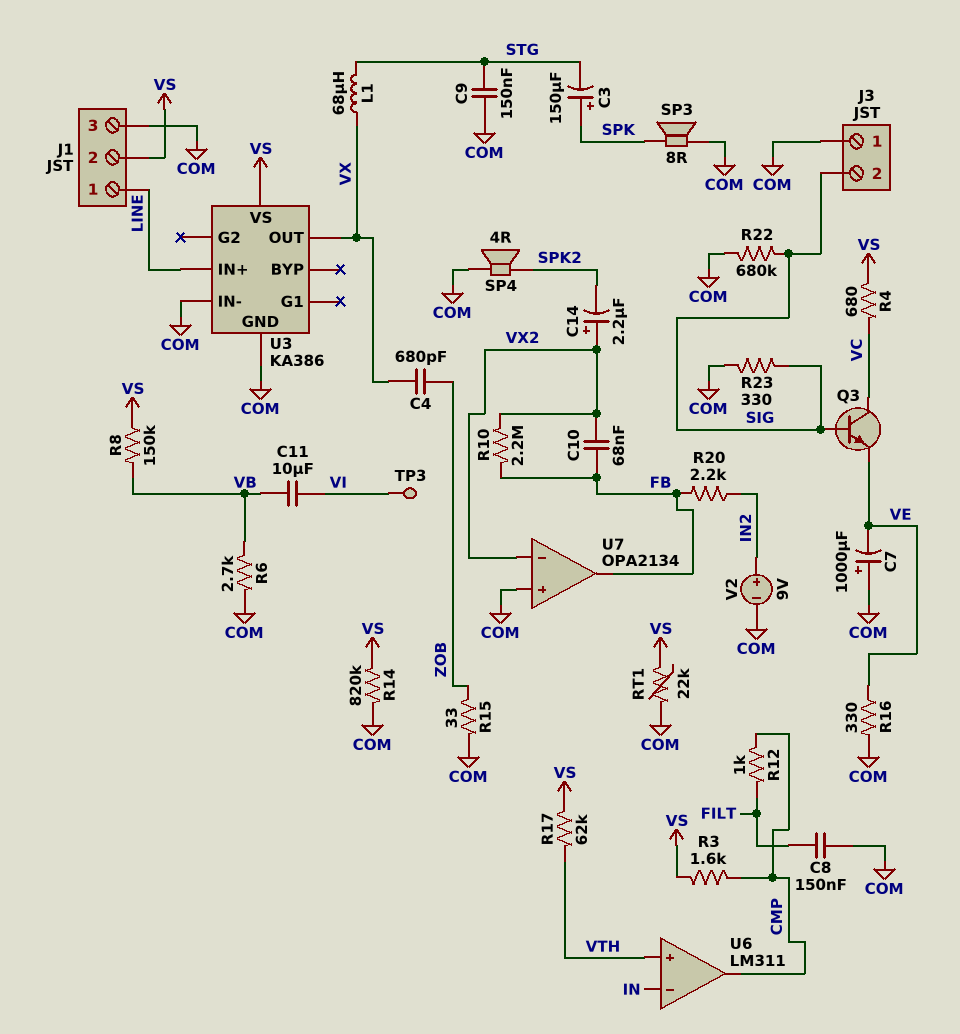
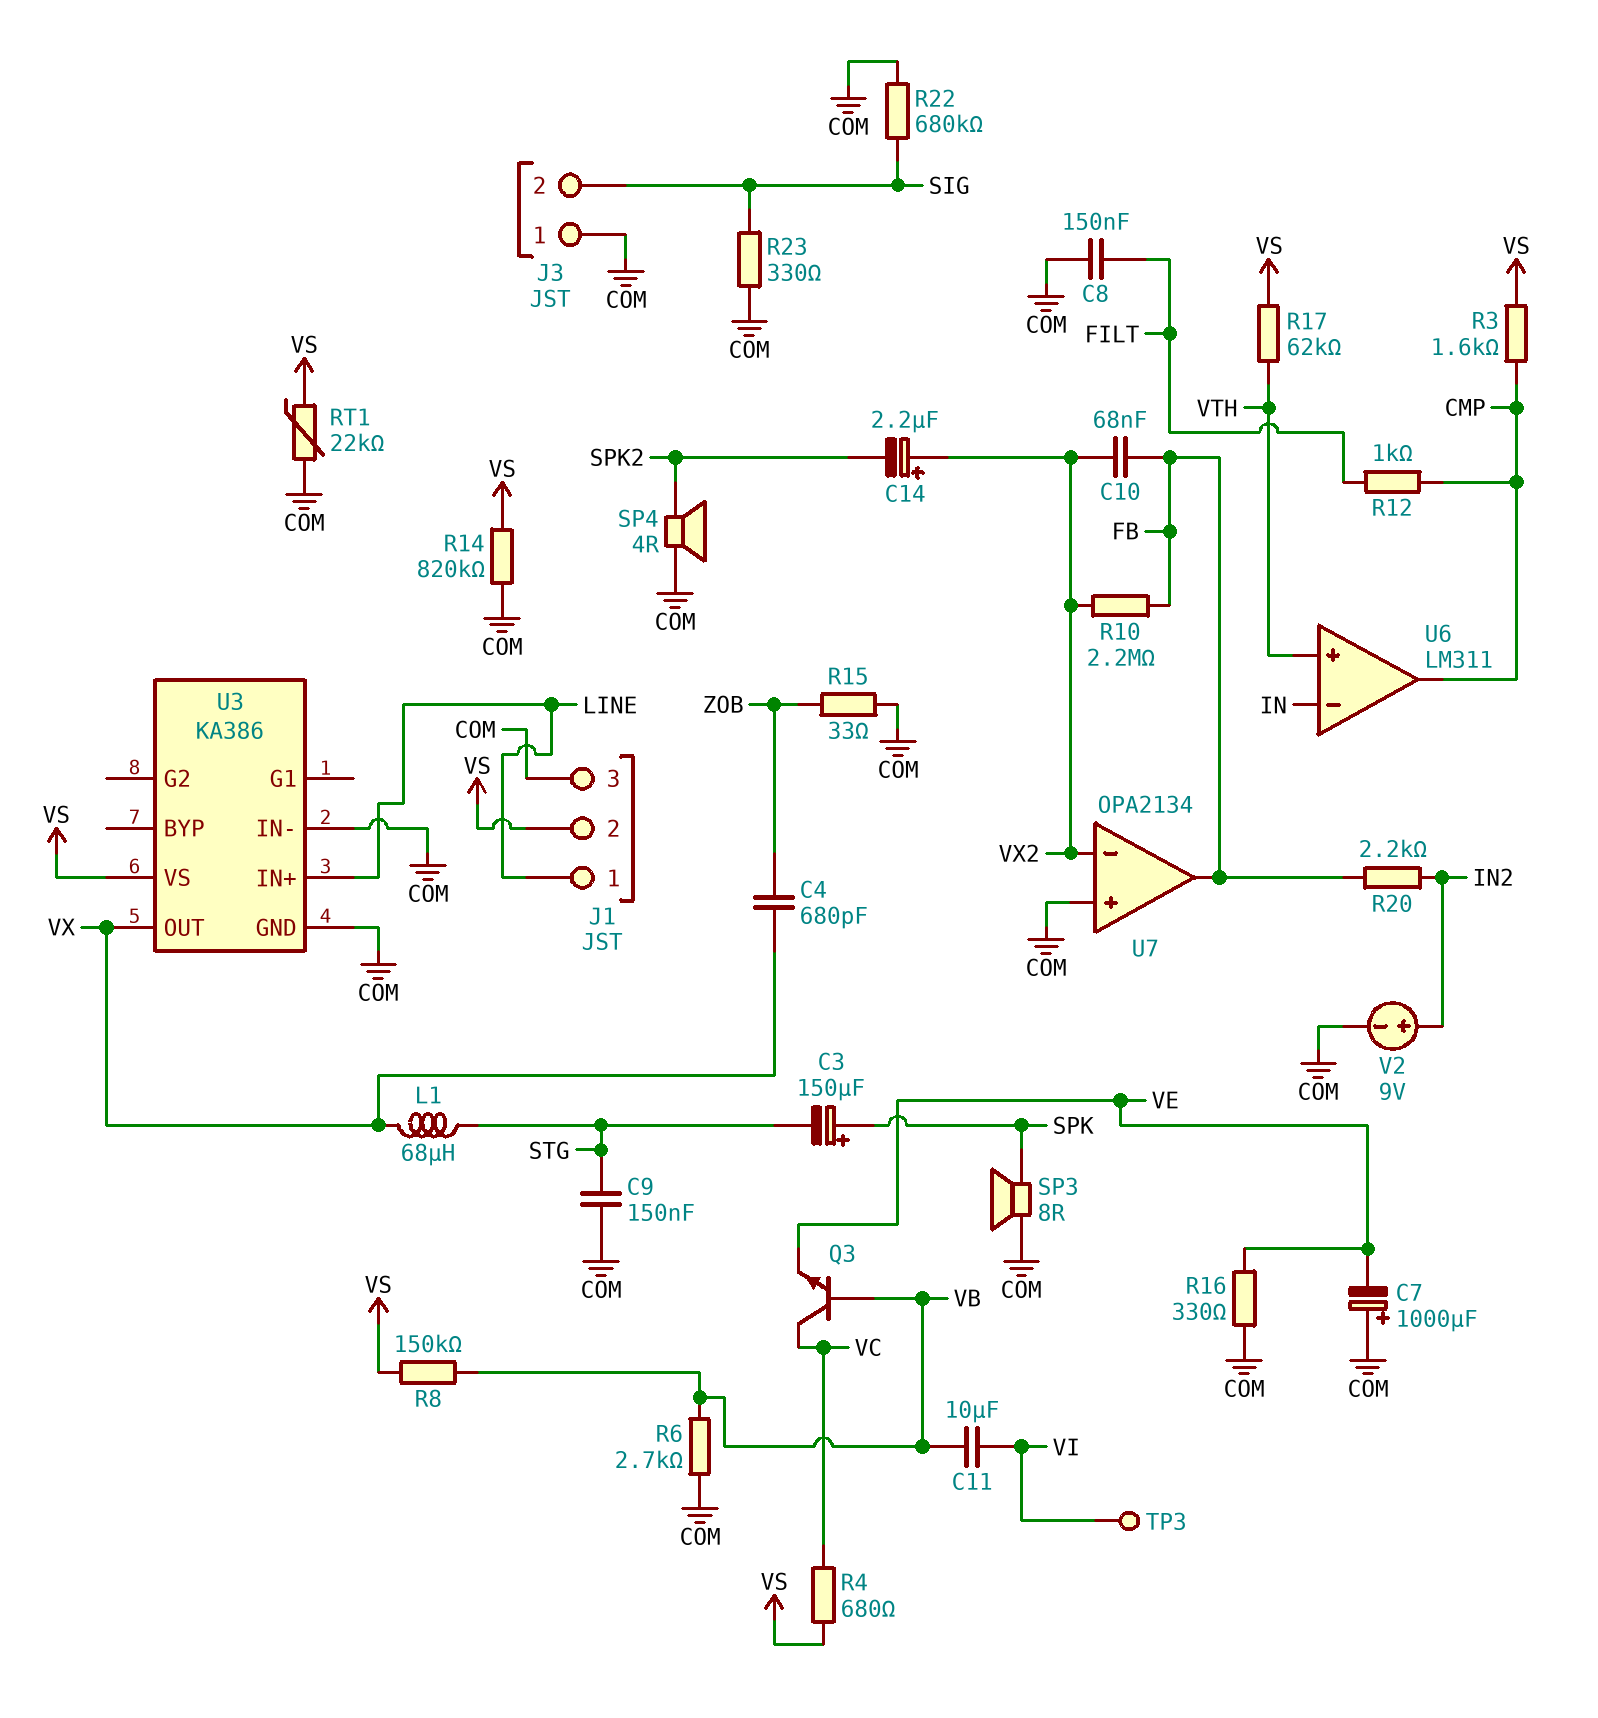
Q3: NPN (B SIG, C VC, E VE) -> NPN (B VB, C VC, E VE)

